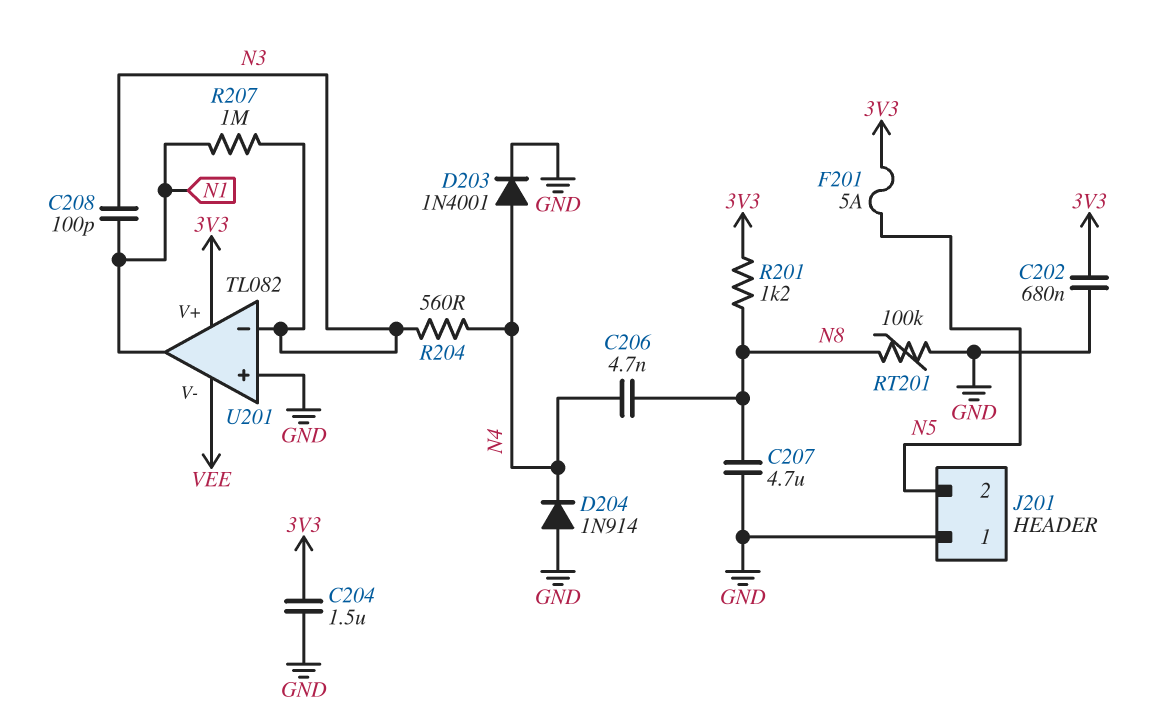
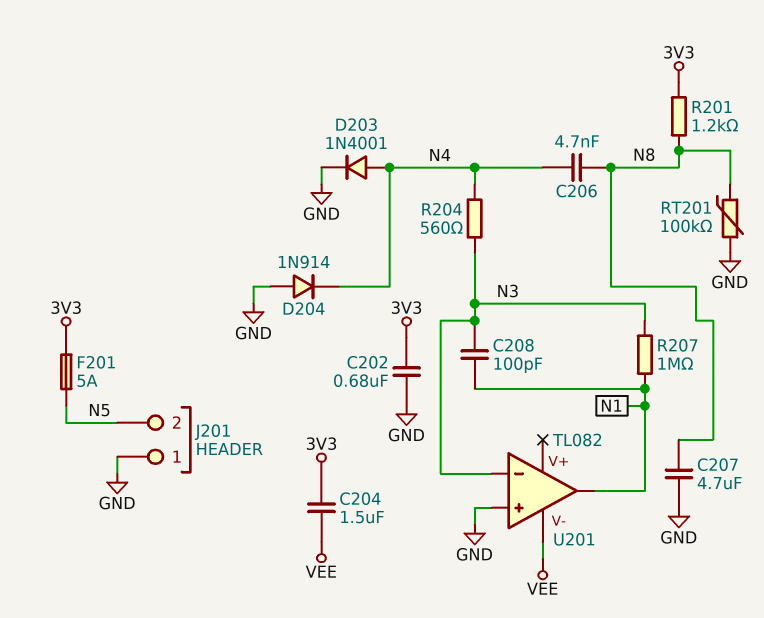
C204: 1.5uF (3V3, GND) -> 1.5uF (3V3, VEE)
U201 pin V+: 3V3 -> none

